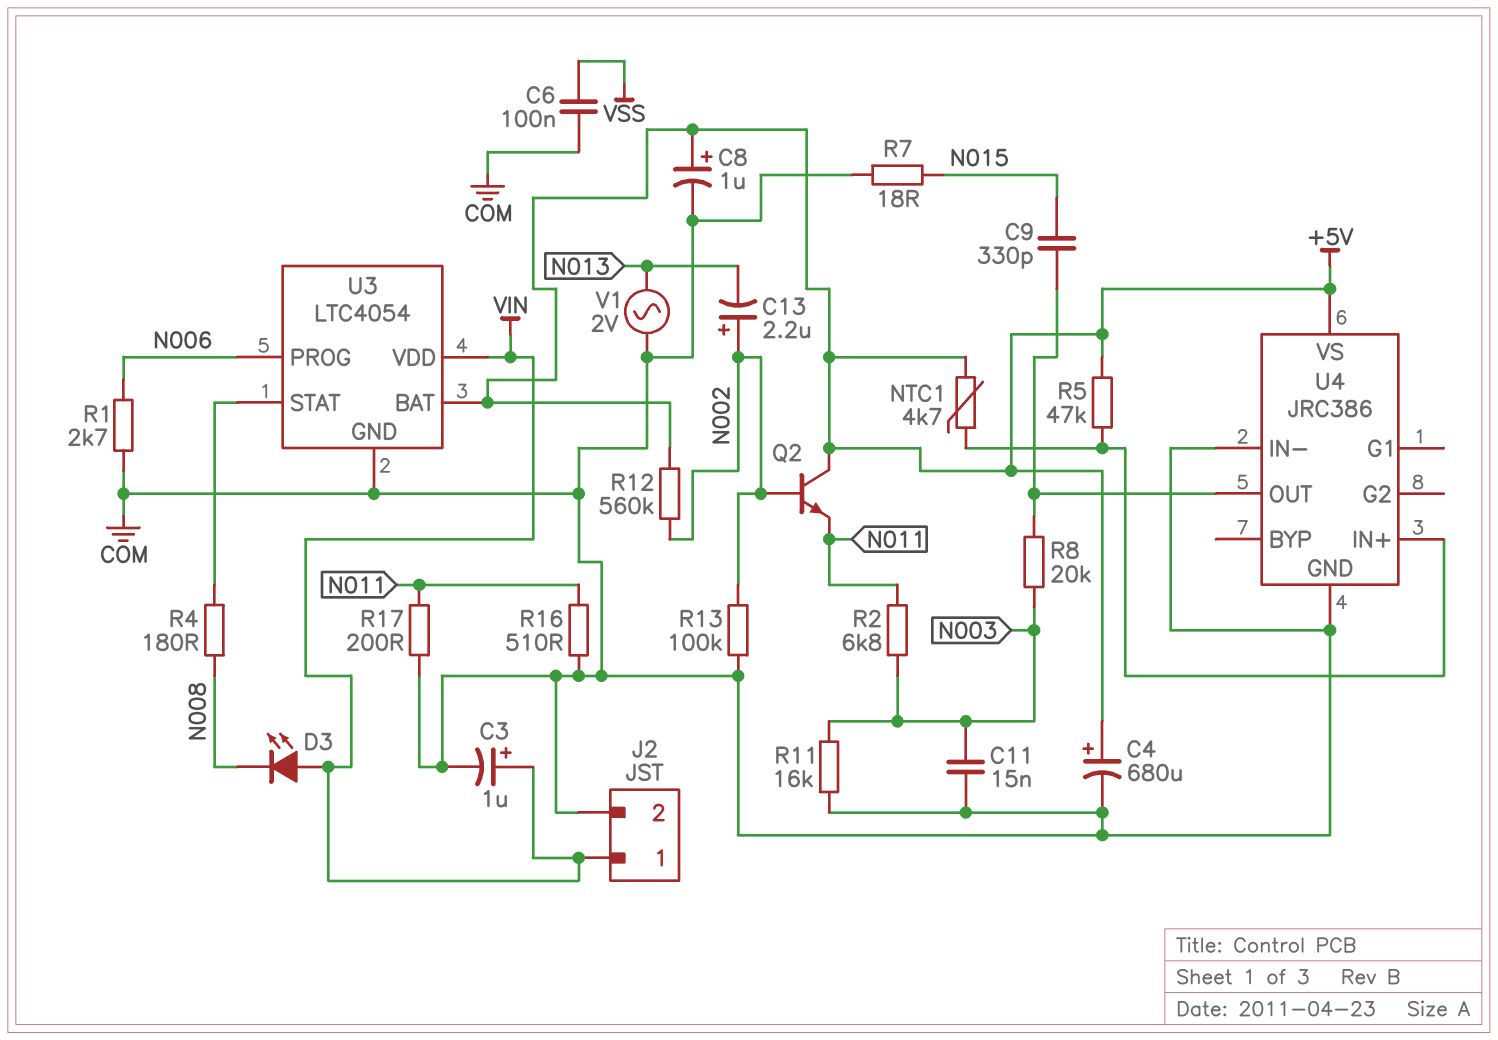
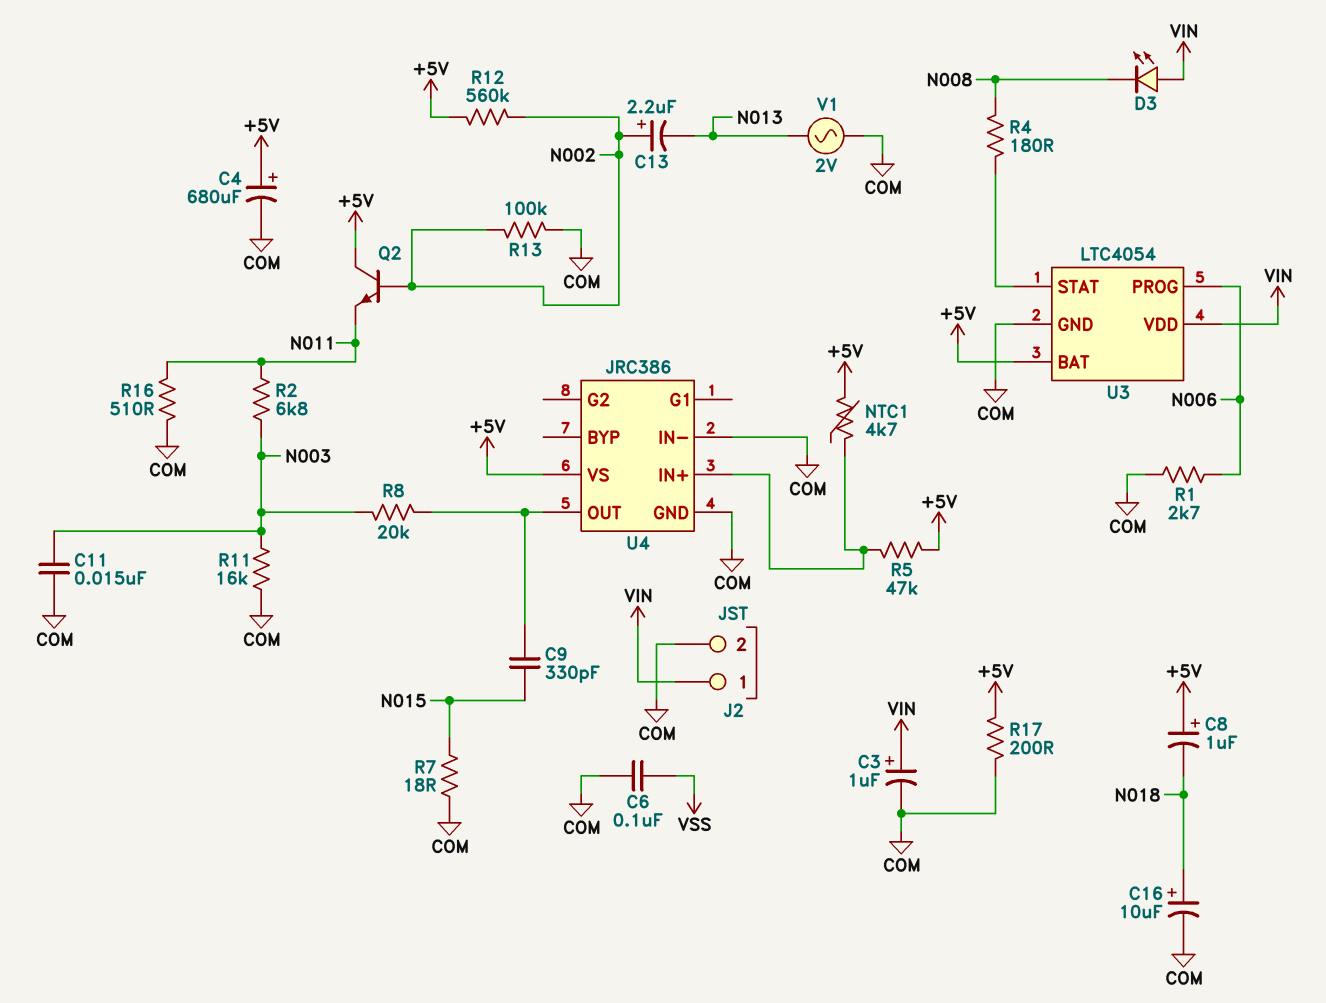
C8: 1uF (plus +5V, minus COM) -> 1uF (plus +5V, minus N018)
C16: none -> 10uF (plus N018, minus COM)
R17: 200 (COM, N011) -> 200 (+5V, COM)

